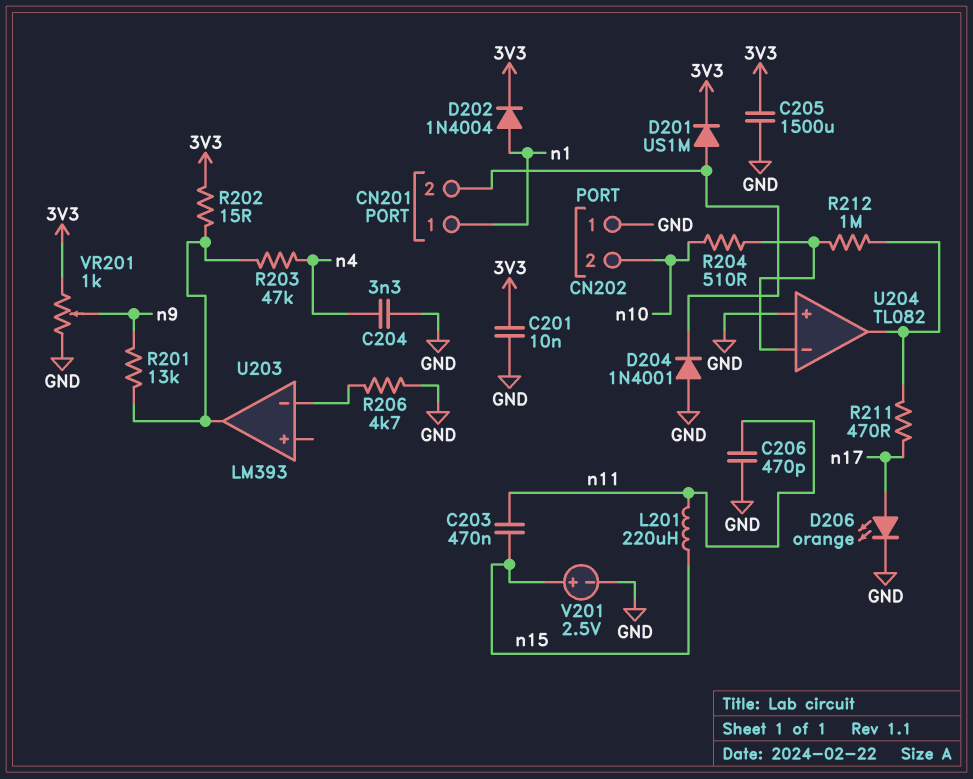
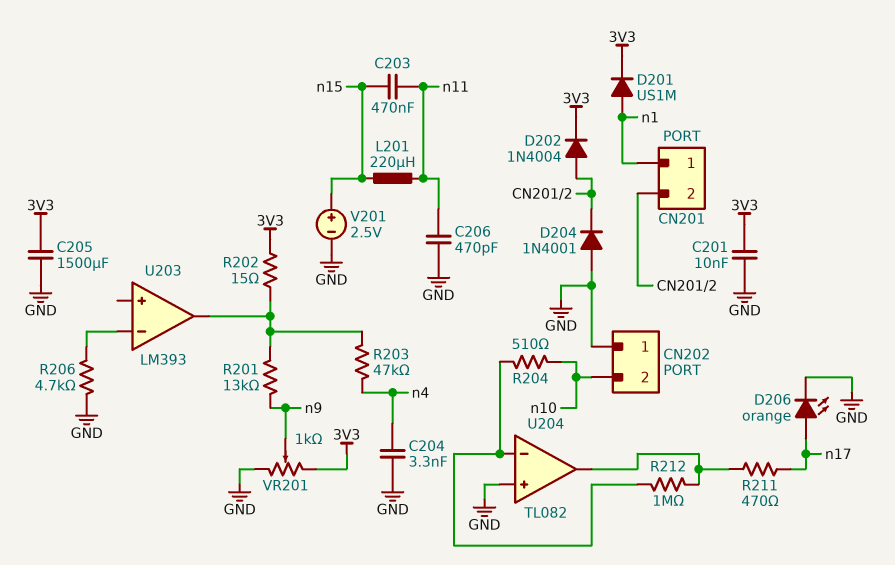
D201: diode US1M (A CN201/2, K 3V3) -> diode US1M (A n1, K 3V3)
D202: diode 1N4004 (A n1, K 3V3) -> diode 1N4004 (A CN201/2, K 3V3)

